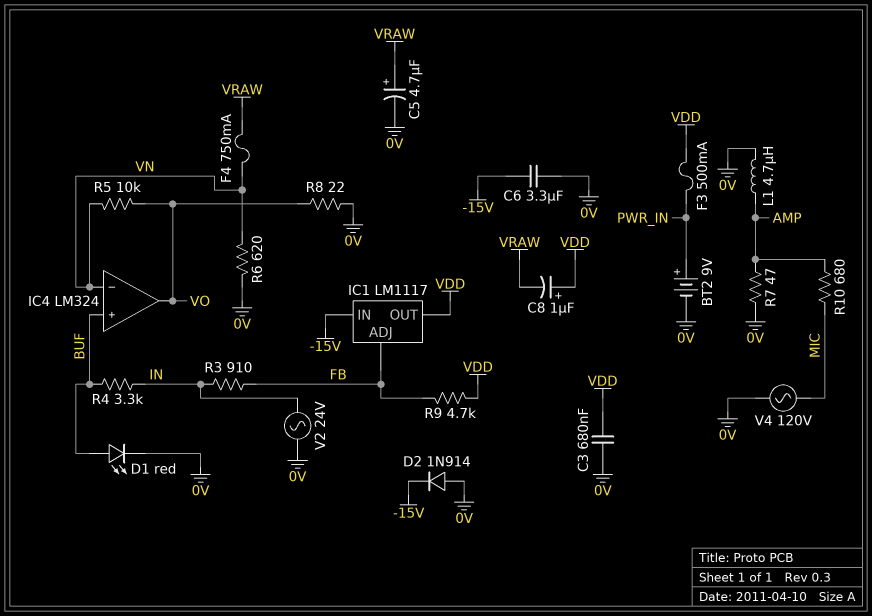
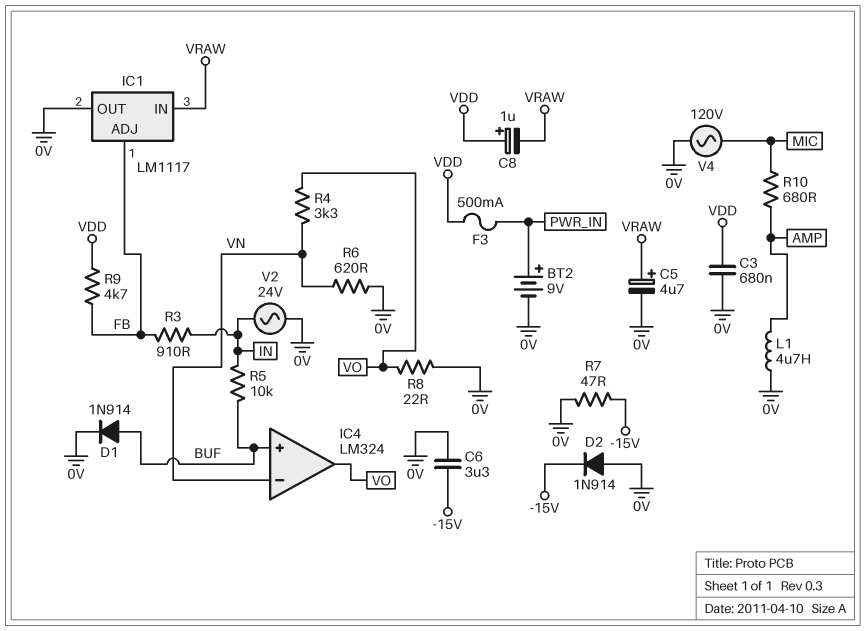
D1: LED red (A BUF, K 0V) -> diode 1N914 (A BUF, K 0V)
F4: 750mA (VN, VRAW) -> none
IC1 pin IN: -15V -> VRAW
IC1 pin OUT: VDD -> 0V
R4: 3.3k (BUF, IN) -> 3.3k (VN, VO)
R5: 10k (VN, VO) -> 10k (BUF, IN)
R7: 47 (0V, AMP) -> 47 (-15V, 0V)

